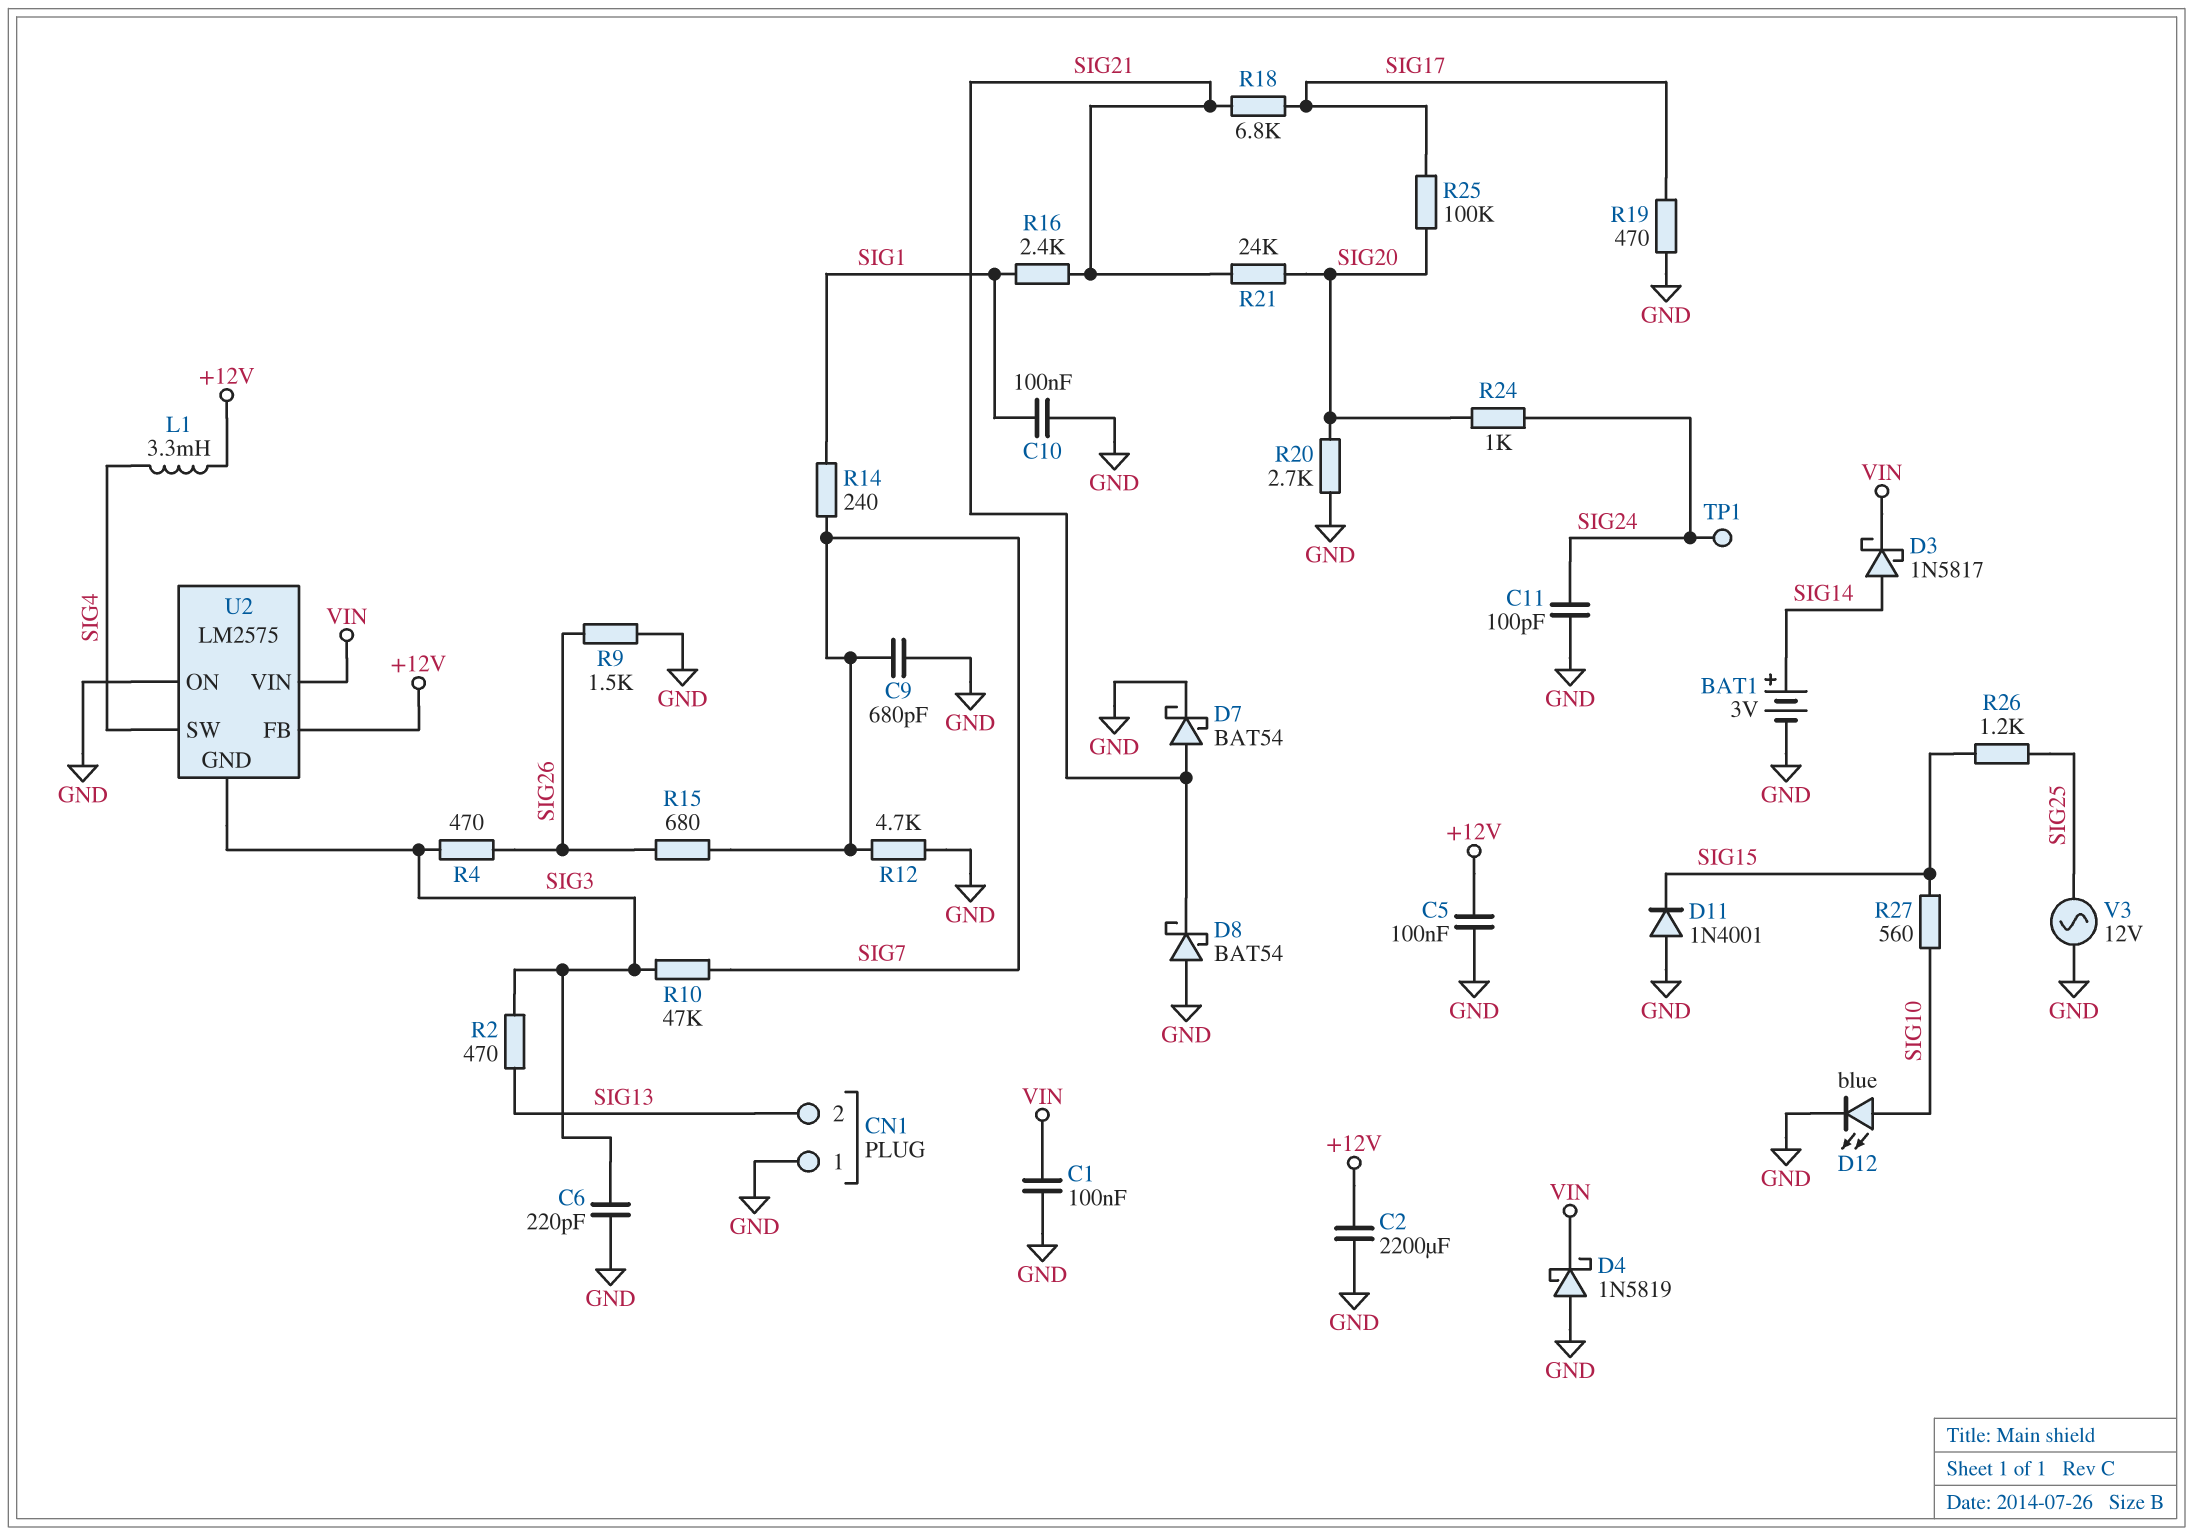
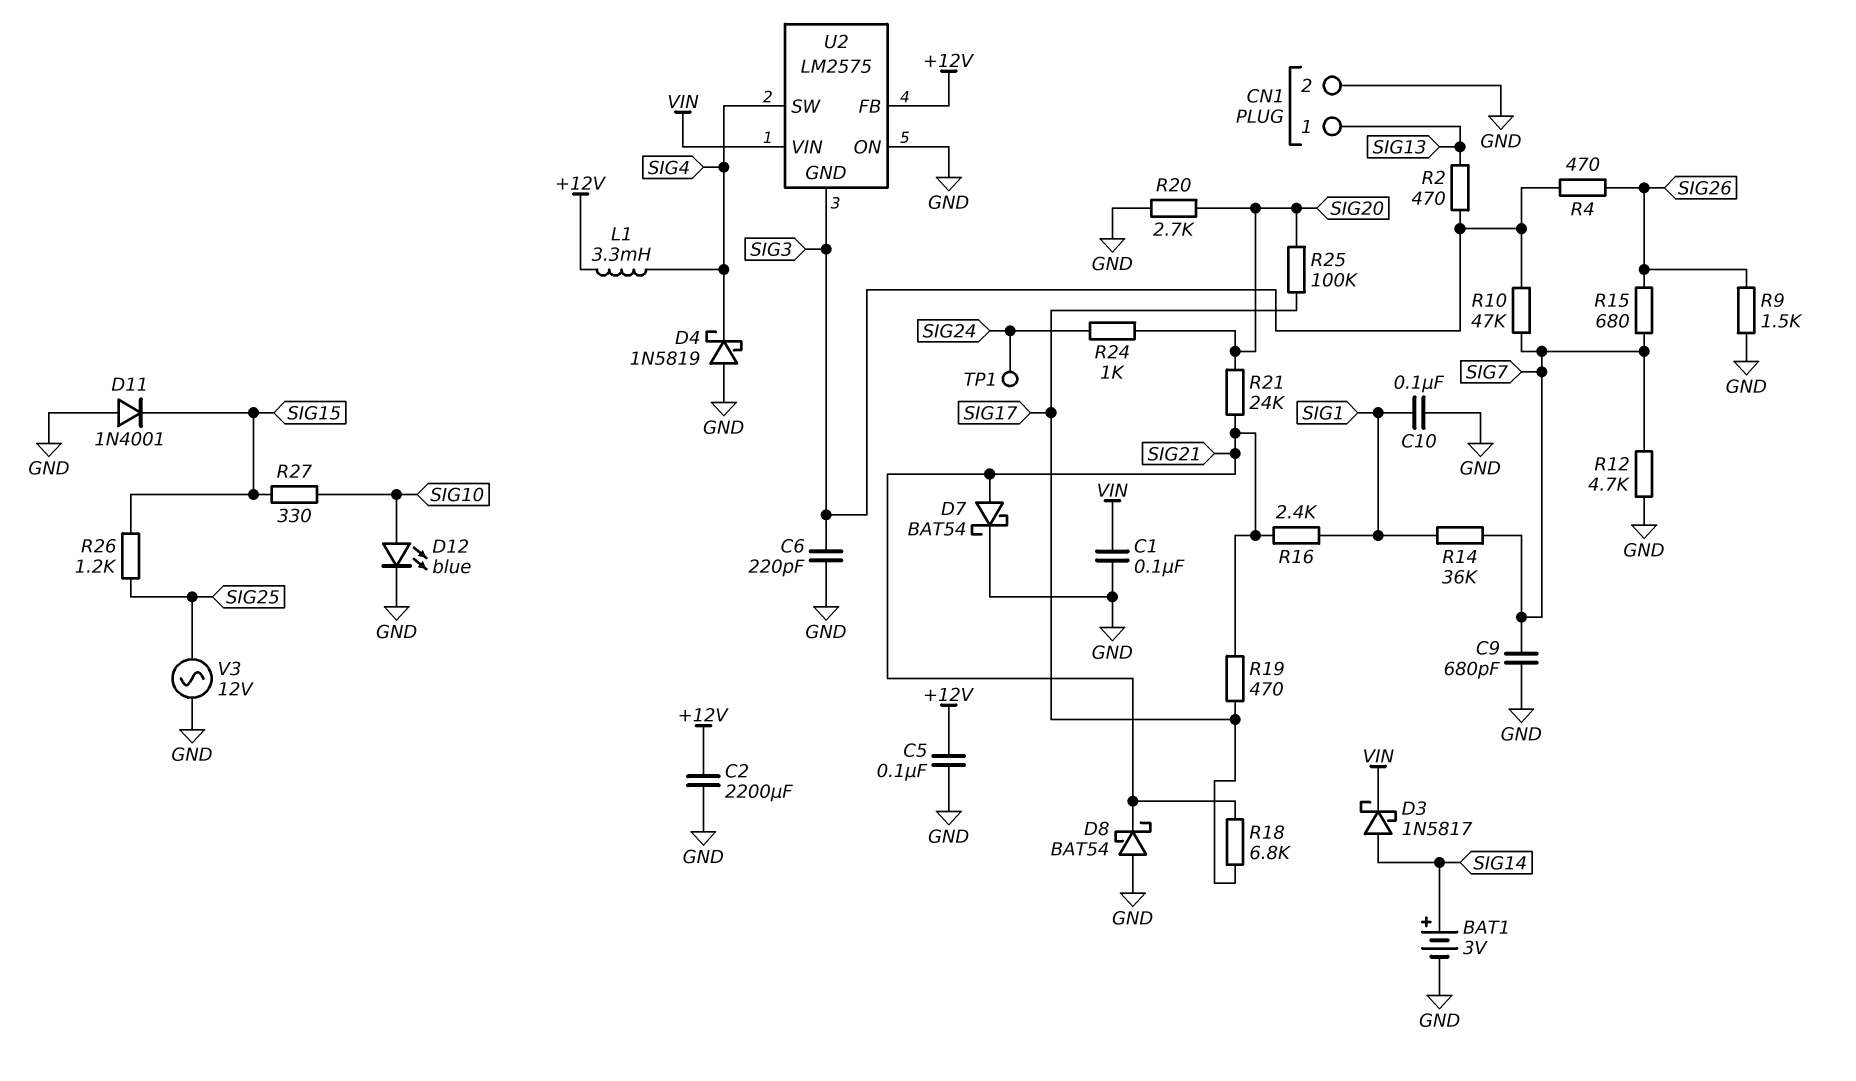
C11: 100pF (GND, SIG24) -> none
CN1 pin 1: GND -> SIG13
CN1 pin 2: SIG13 -> GND
D4: schottky 1N5819 (A GND, K VIN) -> schottky 1N5819 (A GND, K SIG4)
R14: 240 (SIG1, SIG7) -> 36k (SIG1, SIG7)
R19: 470 (GND, SIG17) -> 470 (SIG17, SIG21)
R27: 560 (SIG10, SIG15) -> 330 (SIG10, SIG15)

